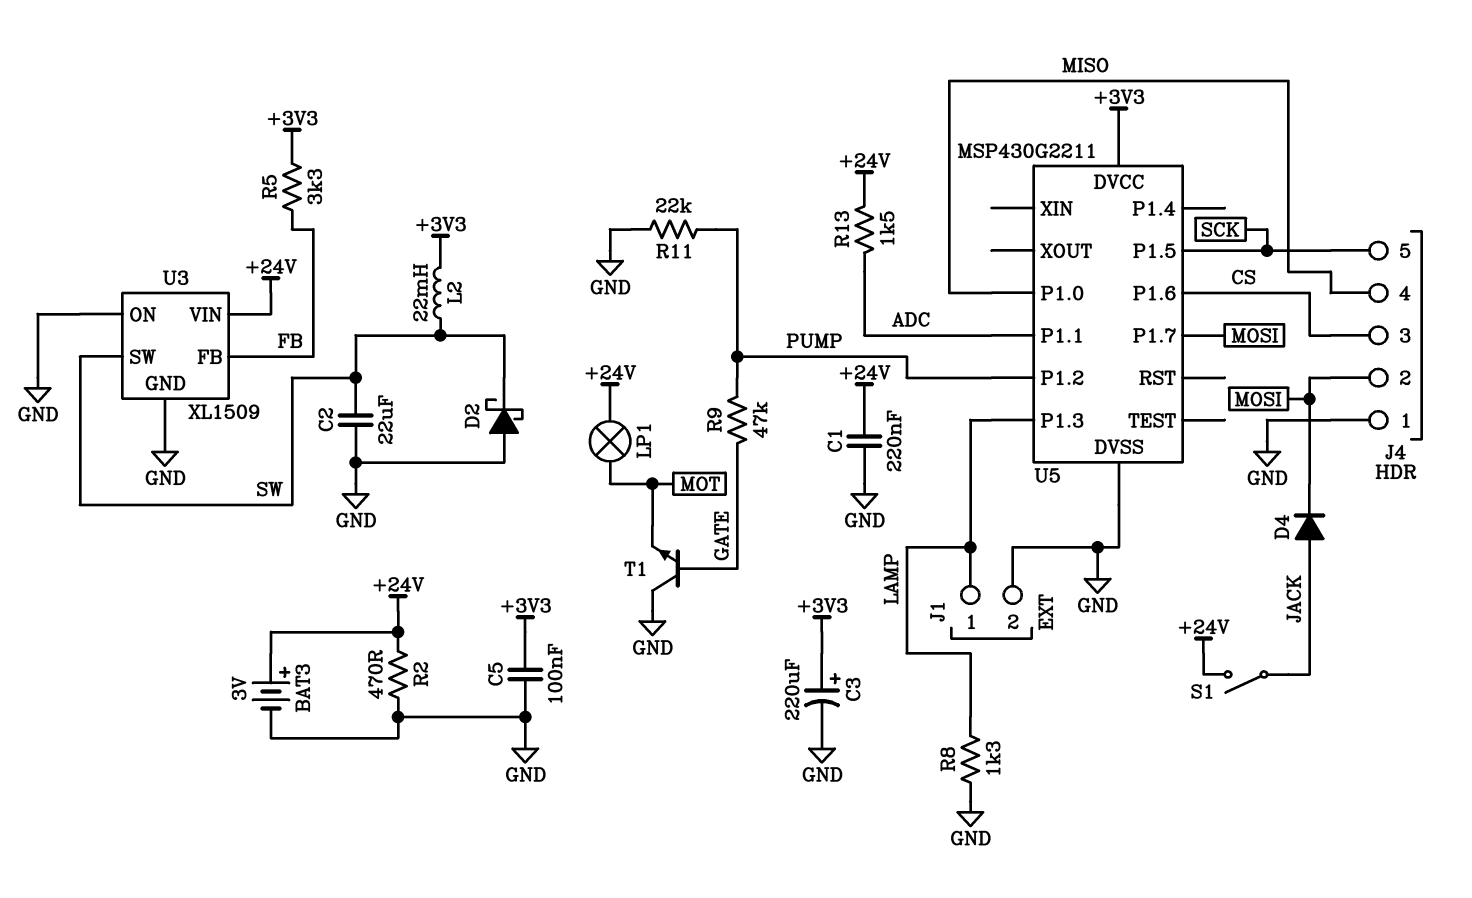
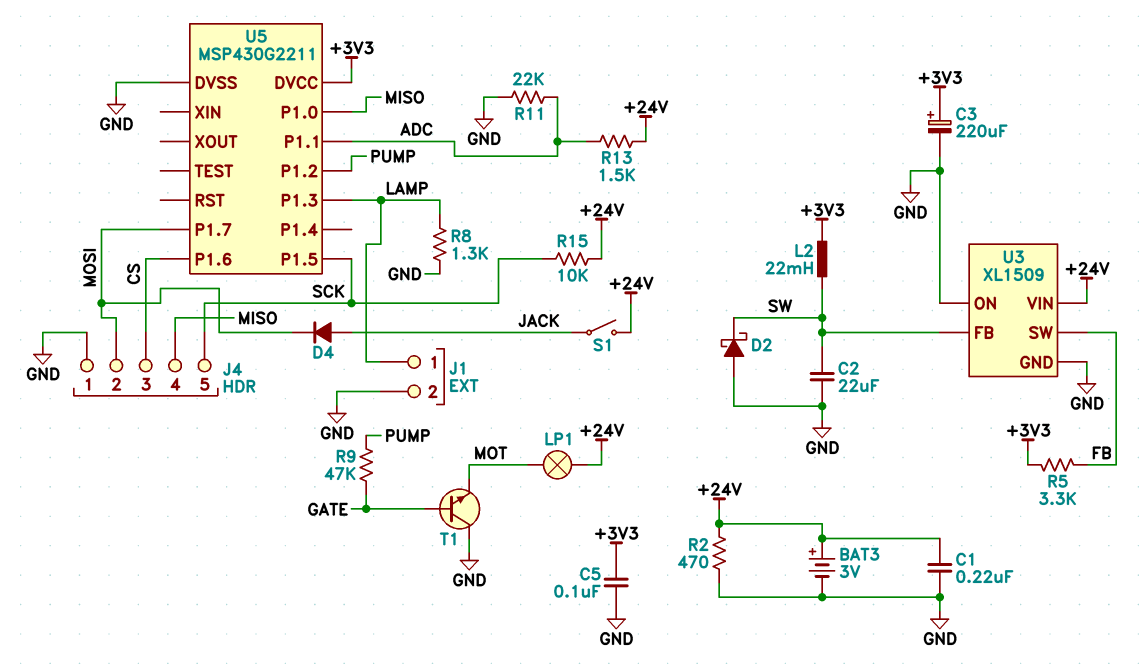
R11: 22k (GND, PUMP) -> 22k (ADC, GND)
R15: none -> 10k (+24V, SCK)
U3 pin FB: FB -> SW
U3 pin SW: SW -> FB

